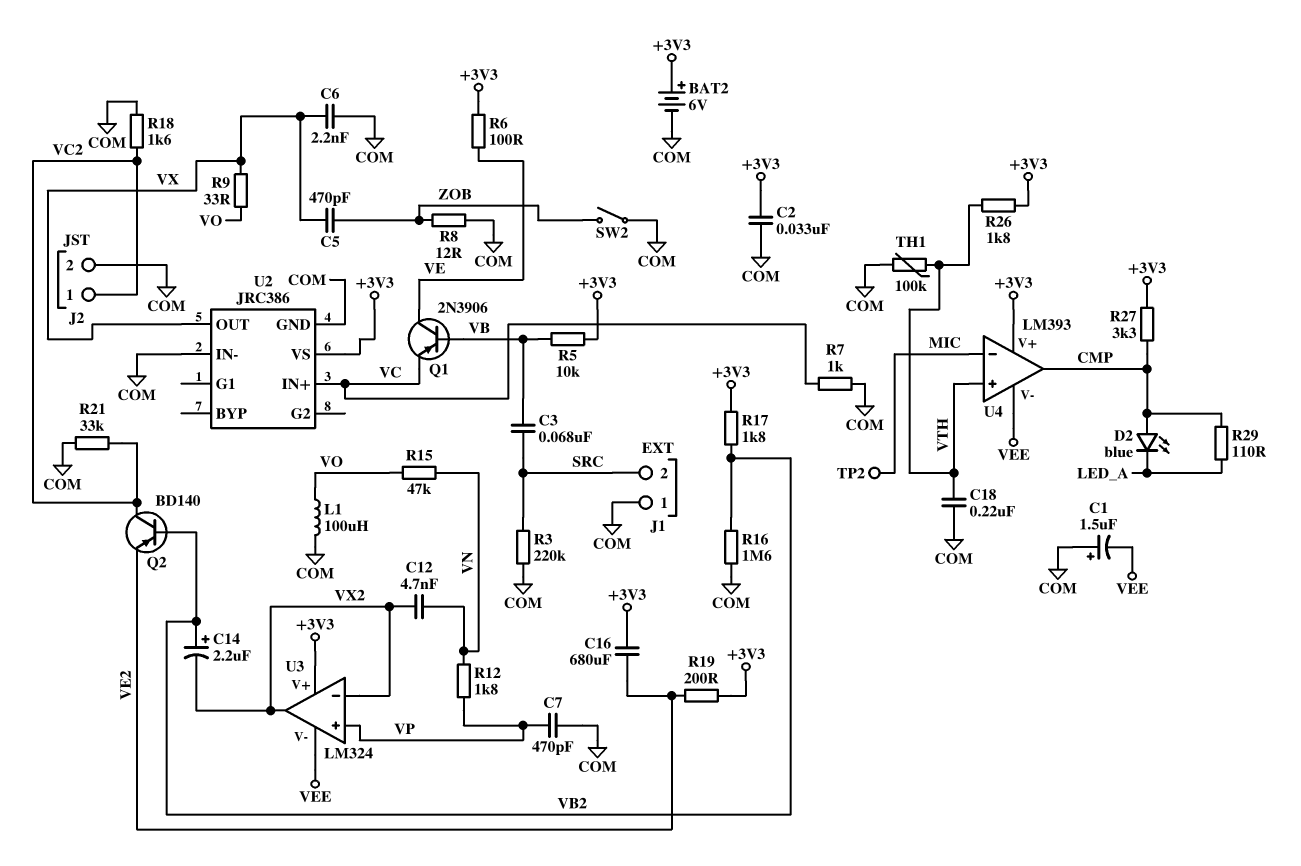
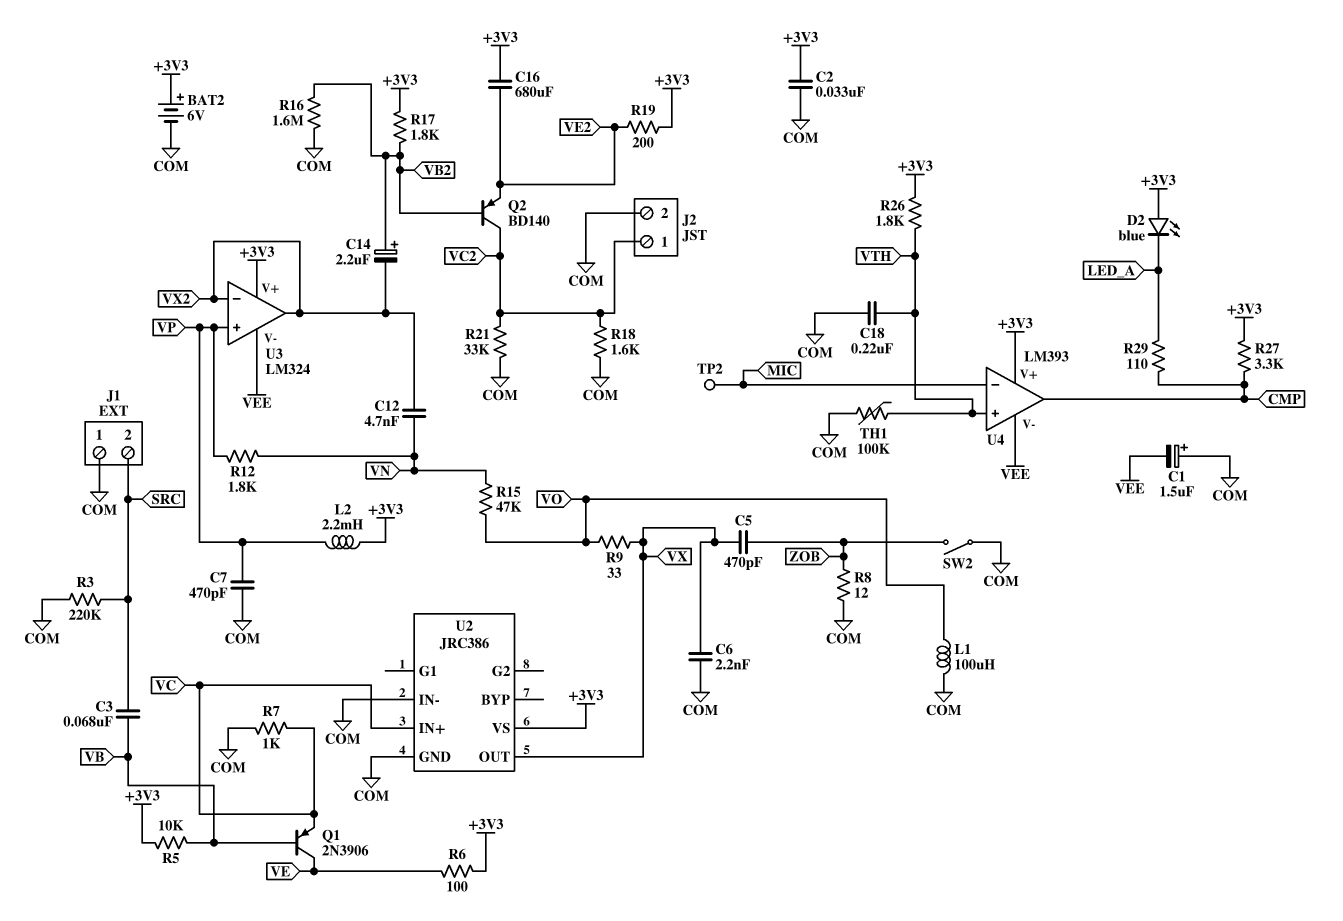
D2: LED blue (A CMP, K LED_A) -> LED blue (A +3V3, K LED_A)
L2: none -> 2.2mH (+3V3, VP)

